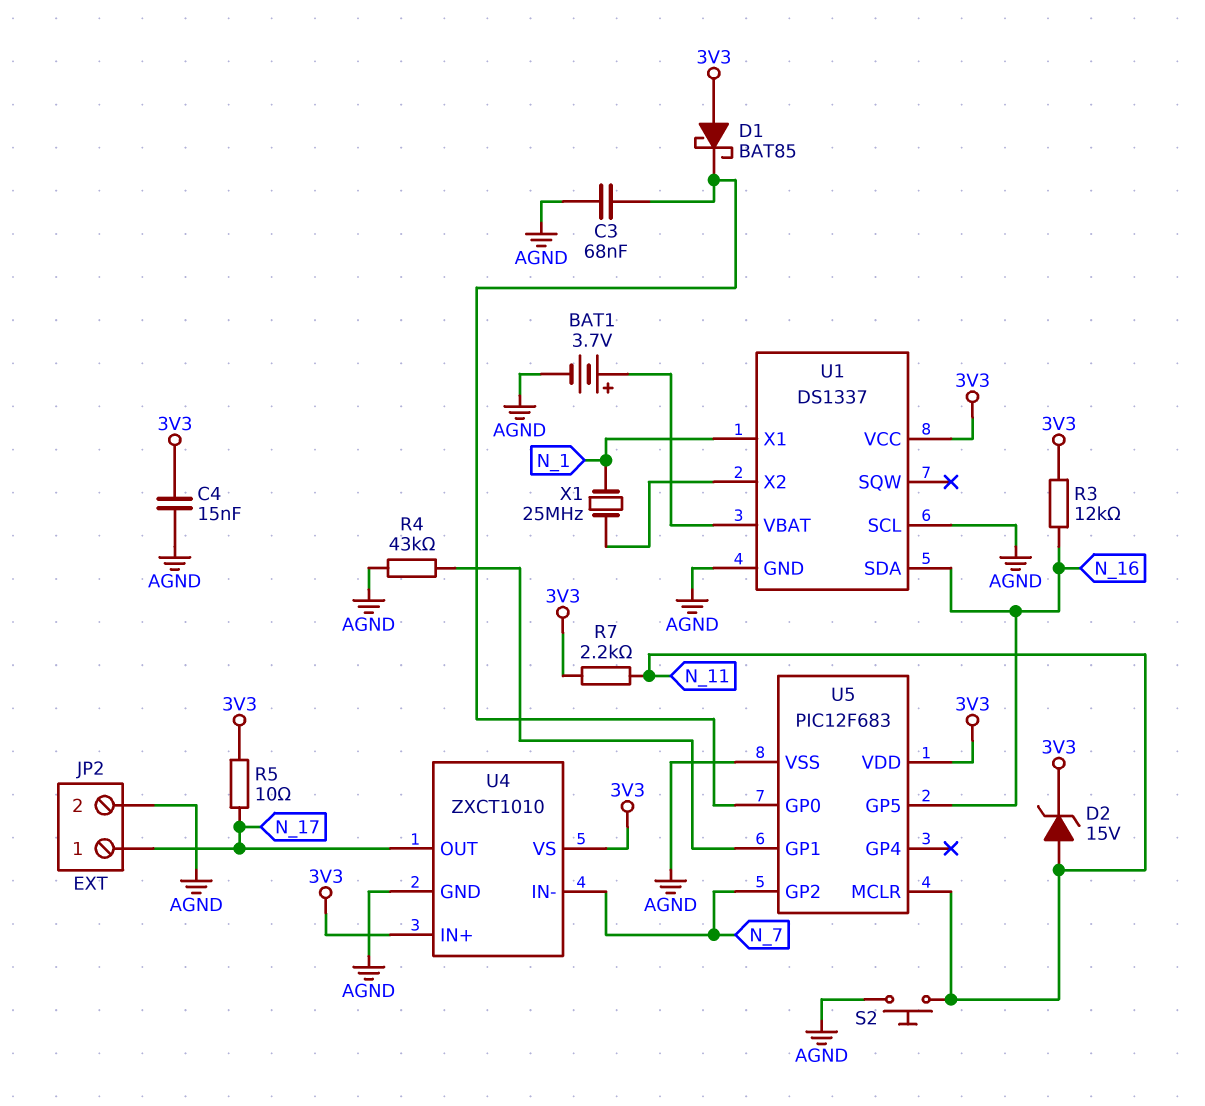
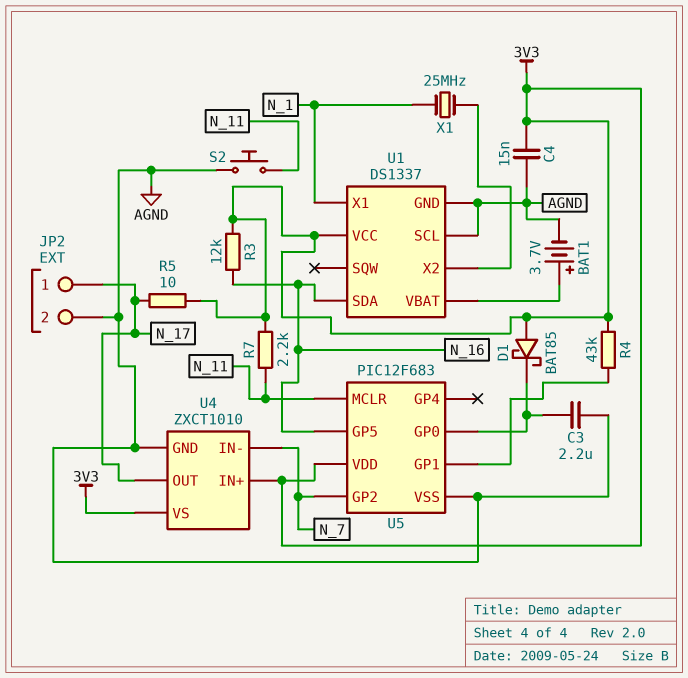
C3: 68nF (AGND, U5/GP0) -> 2.2uF (AGND, U5/GP0)
D2: zener 15V (A N_11, K 3V3) -> none
R4: 43k (AGND, U5/GP1) -> 43k (3V3, U5/GP1)

